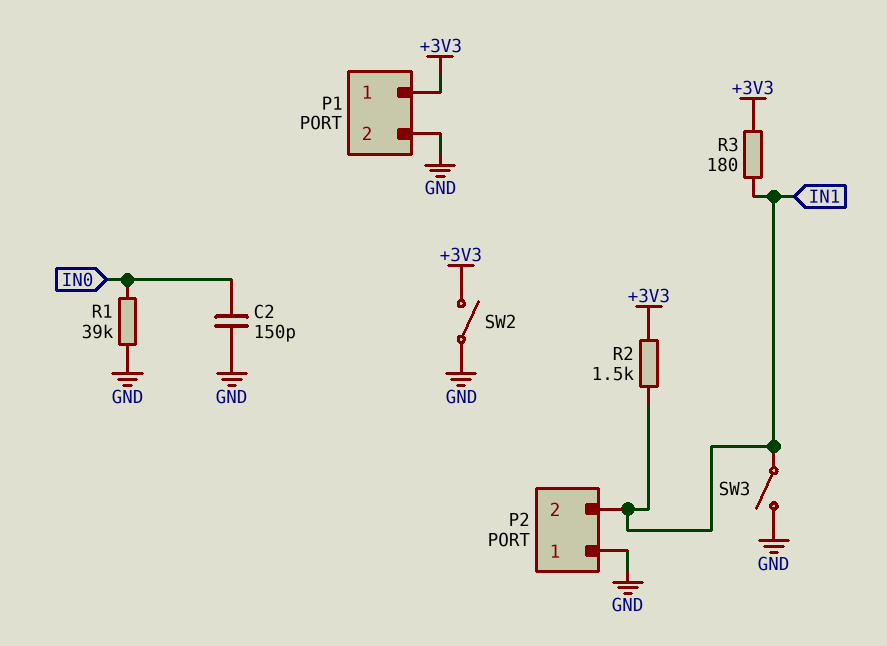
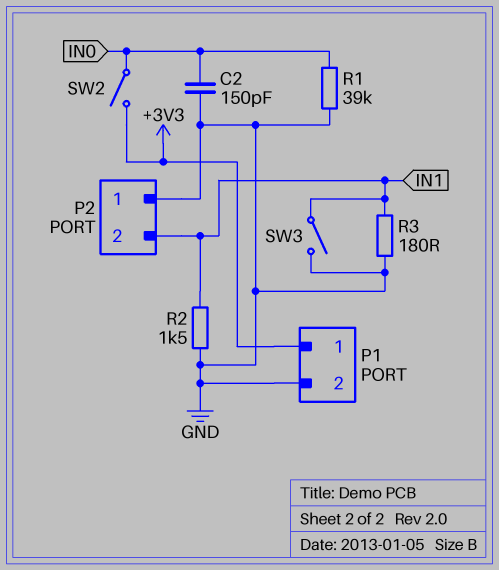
R2: 1.5k (+3V3, IN1) -> 1.5k (GND, IN1)
R3: 180 (+3V3, IN1) -> 180 (GND, IN1)
SW2: switch (+3V3, GND) -> switch (+3V3, IN0)

